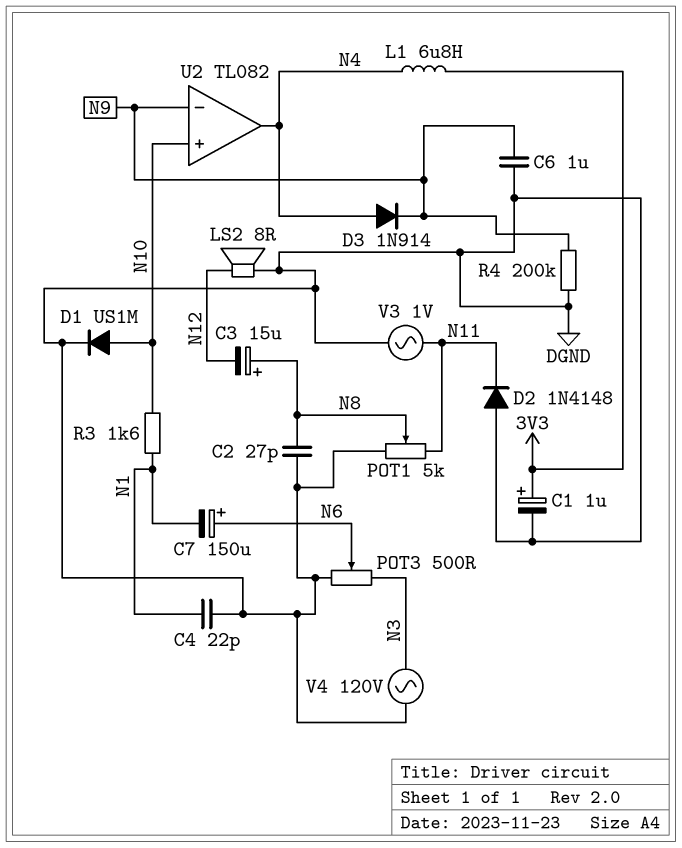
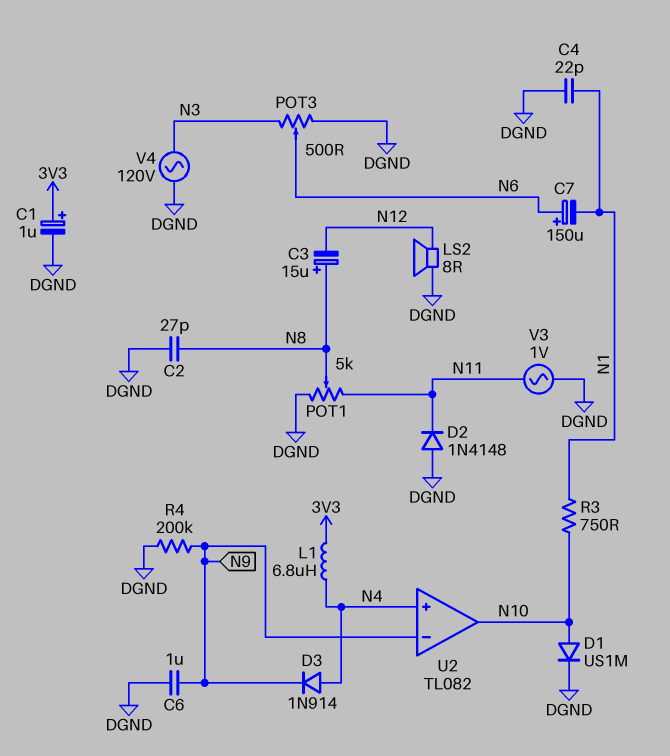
R3: 1.6k (N1, N10) -> 750 (N1, N10)
U2 pin in+: N10 -> N4
U2 pin out: N4 -> N10

